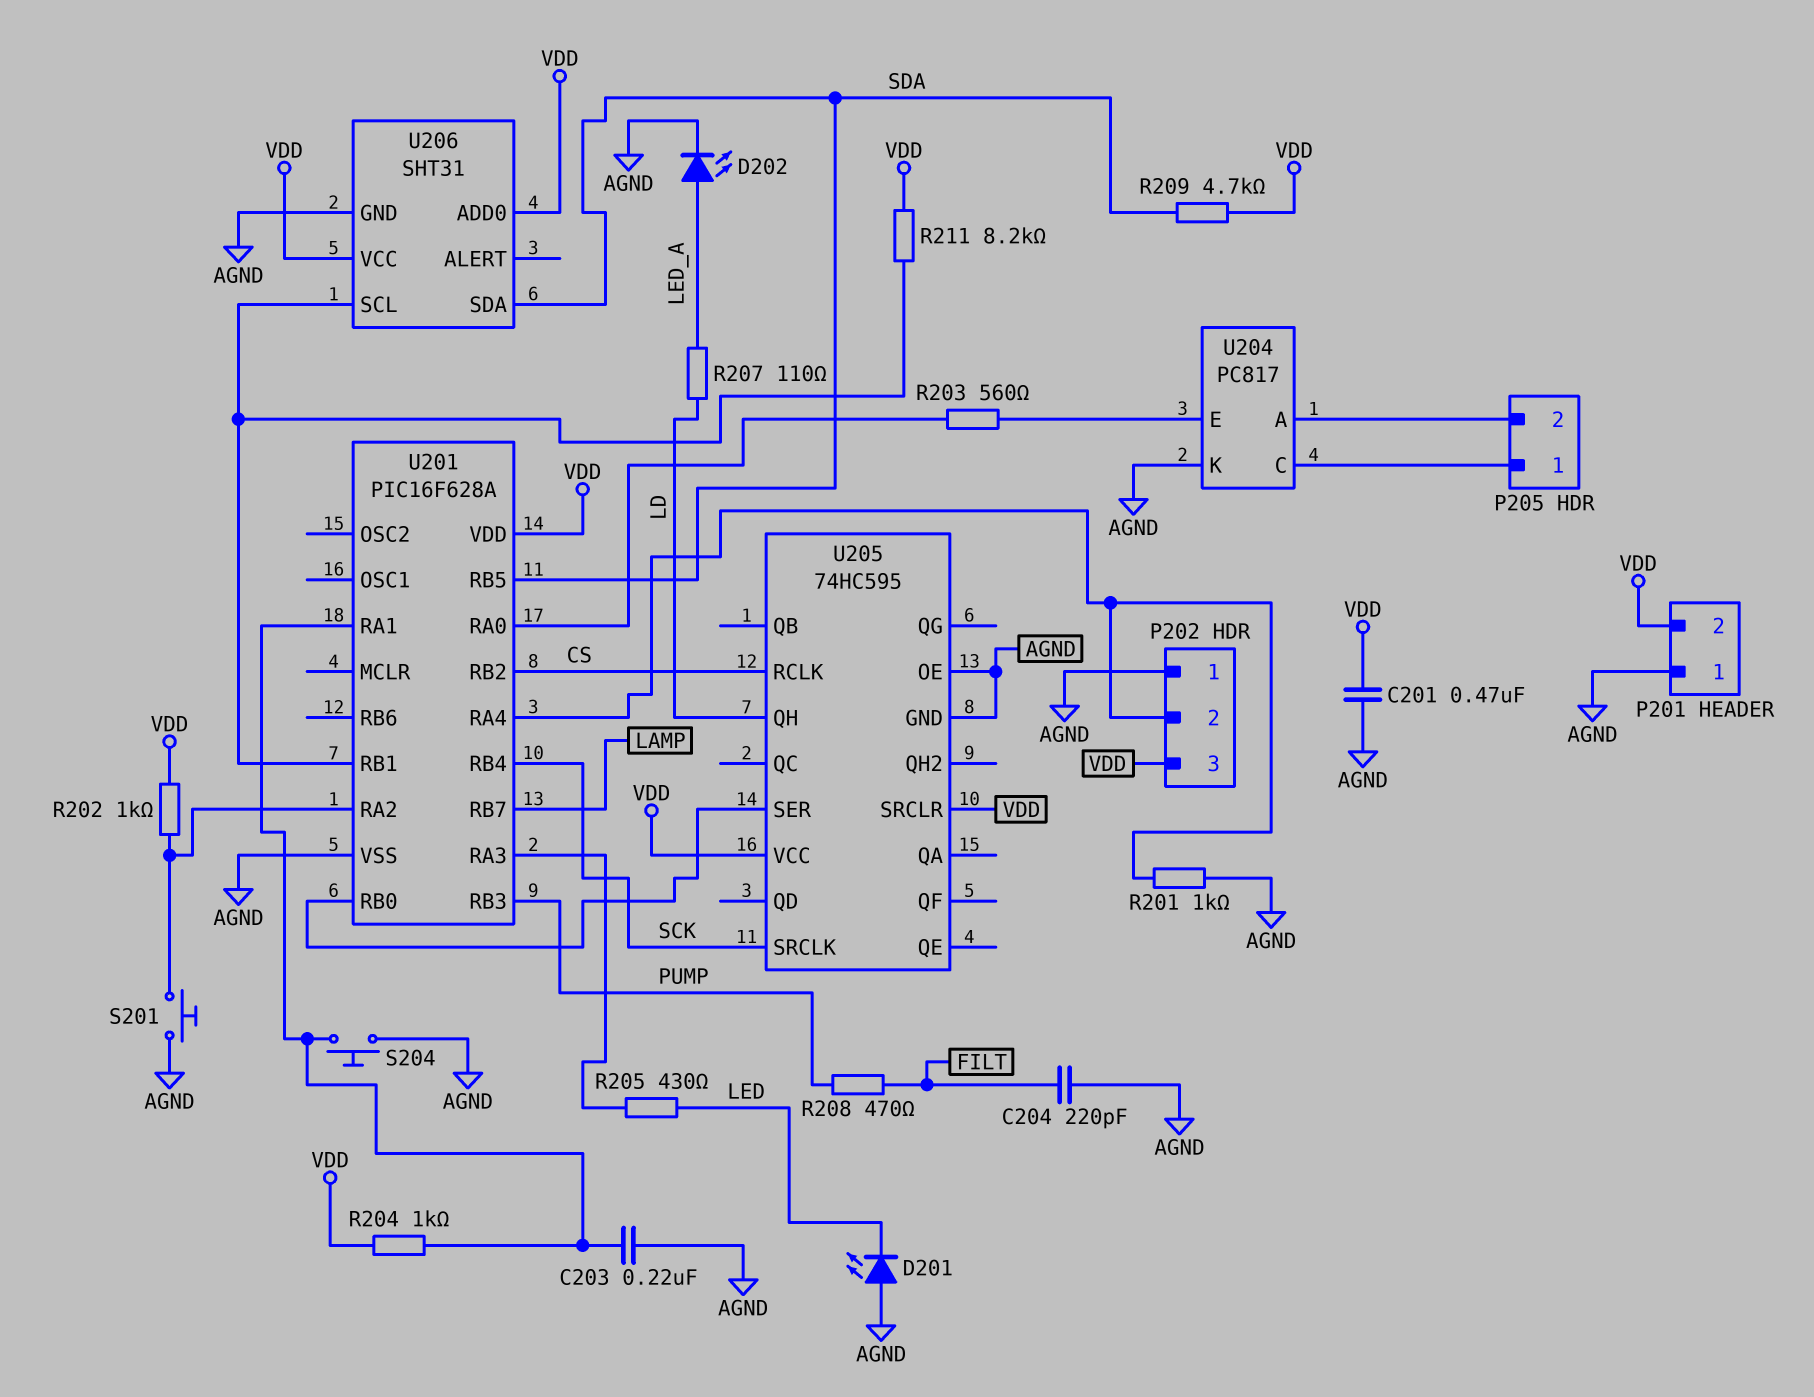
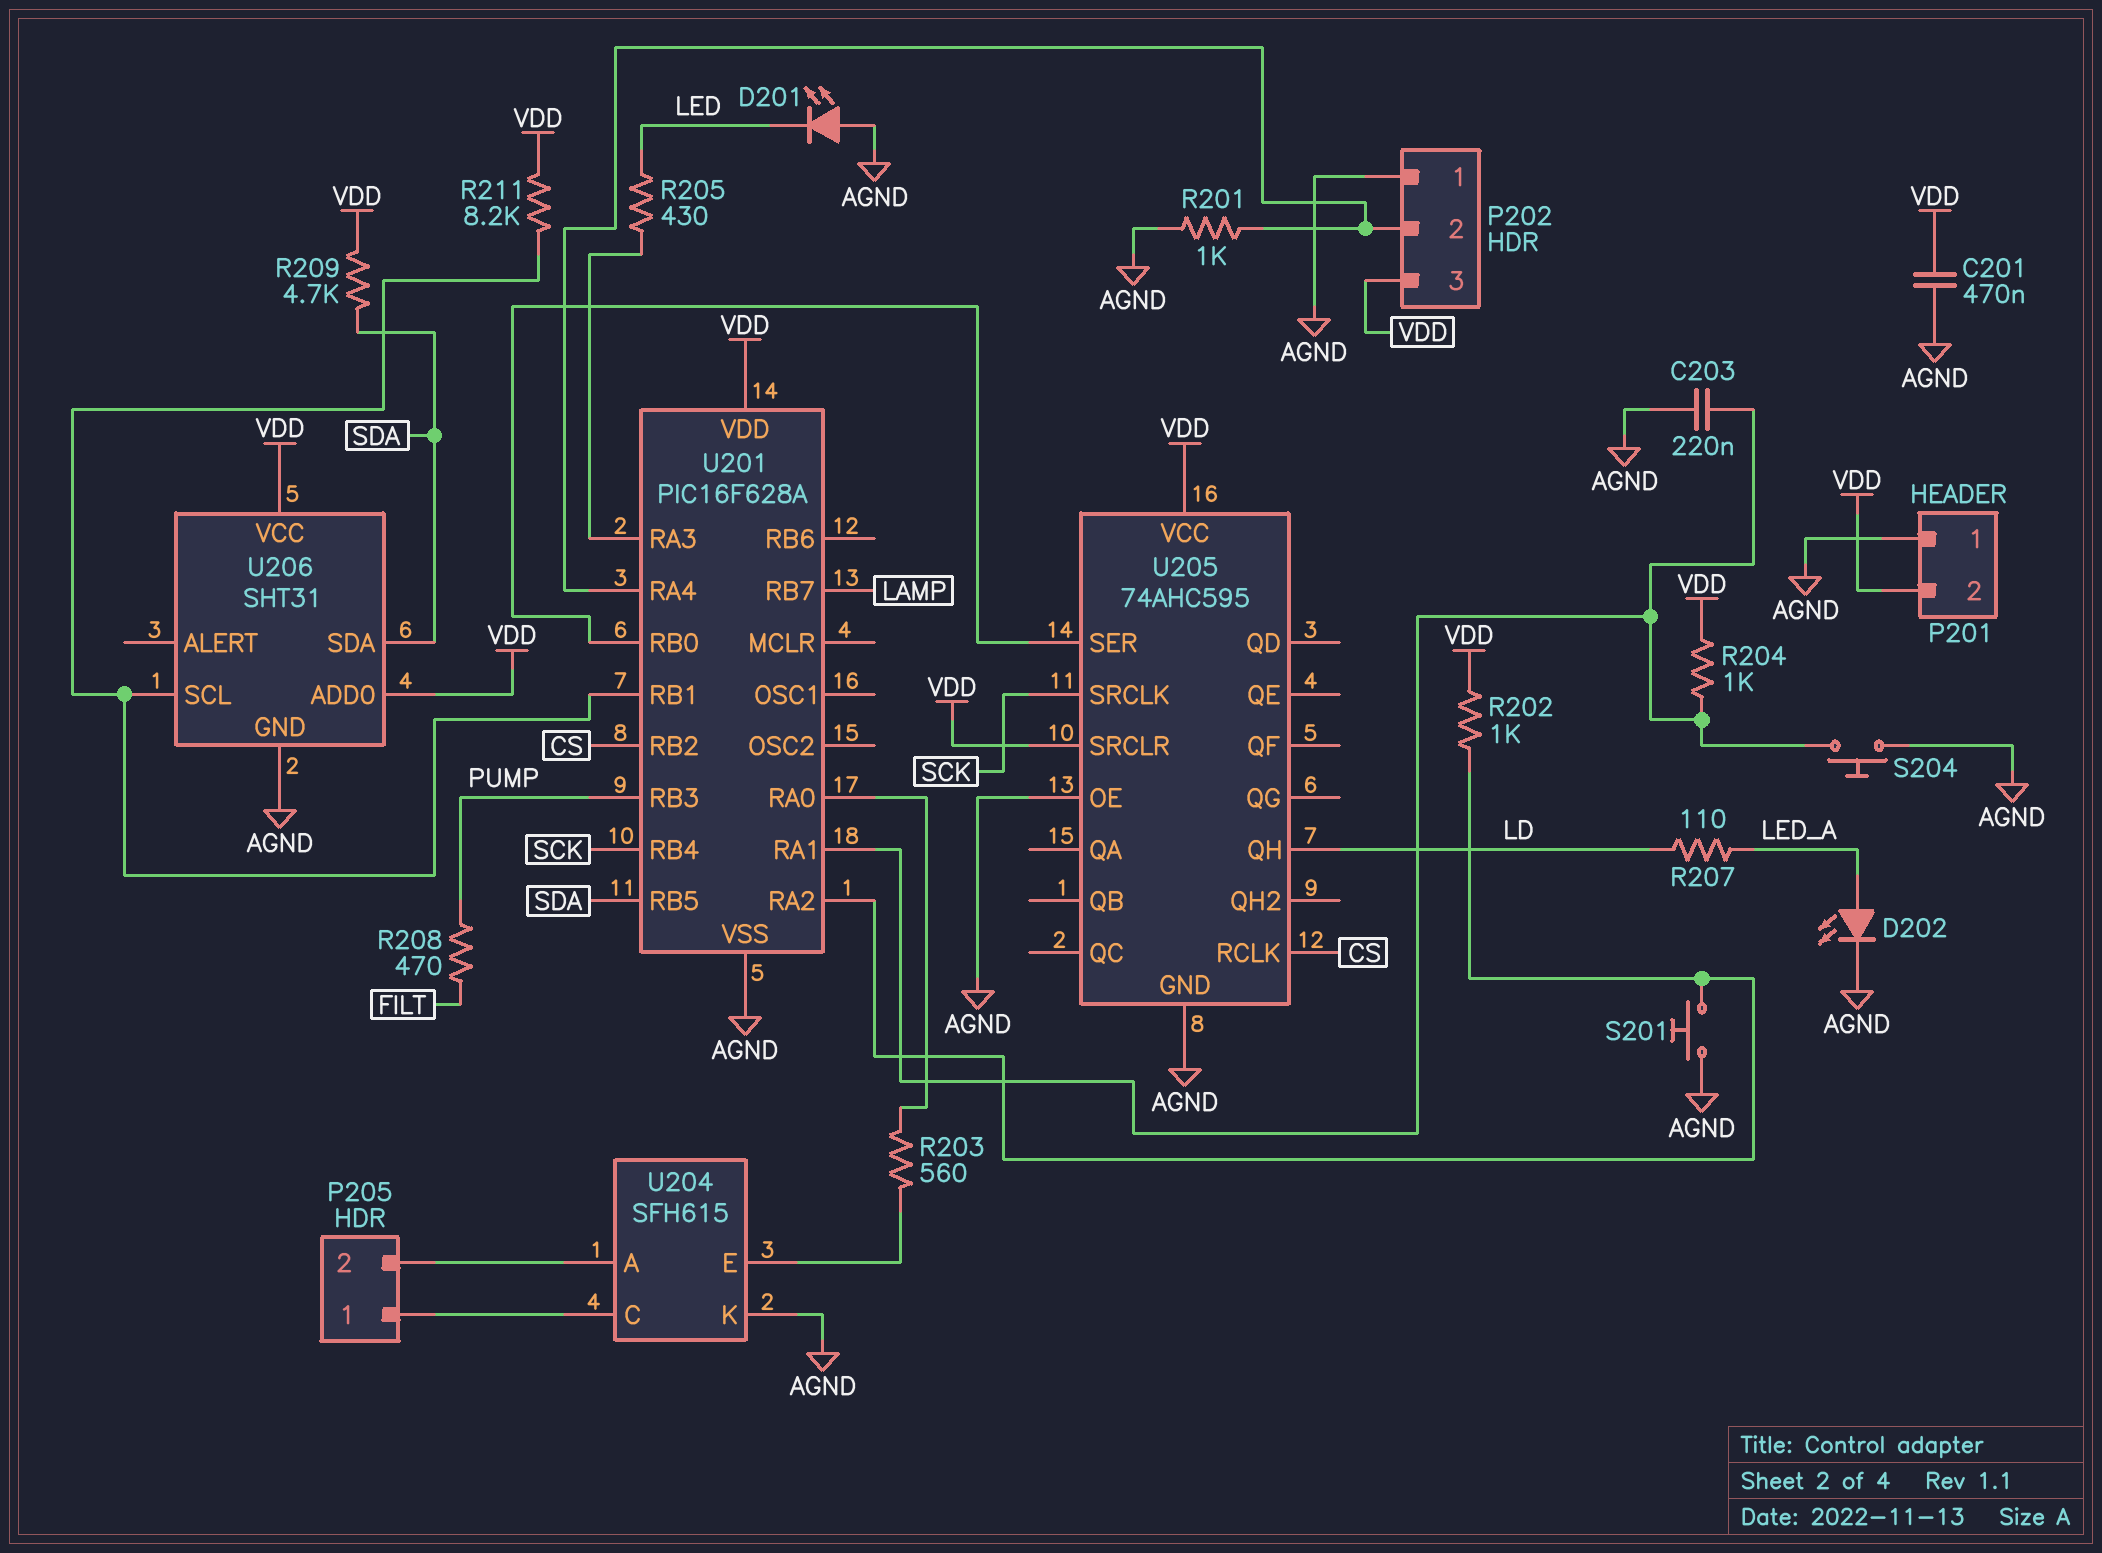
C204: 220pF (AGND, FILT) -> none
U204: PC817 -> SFH615
U205: 74HC595 -> 74AHC595

